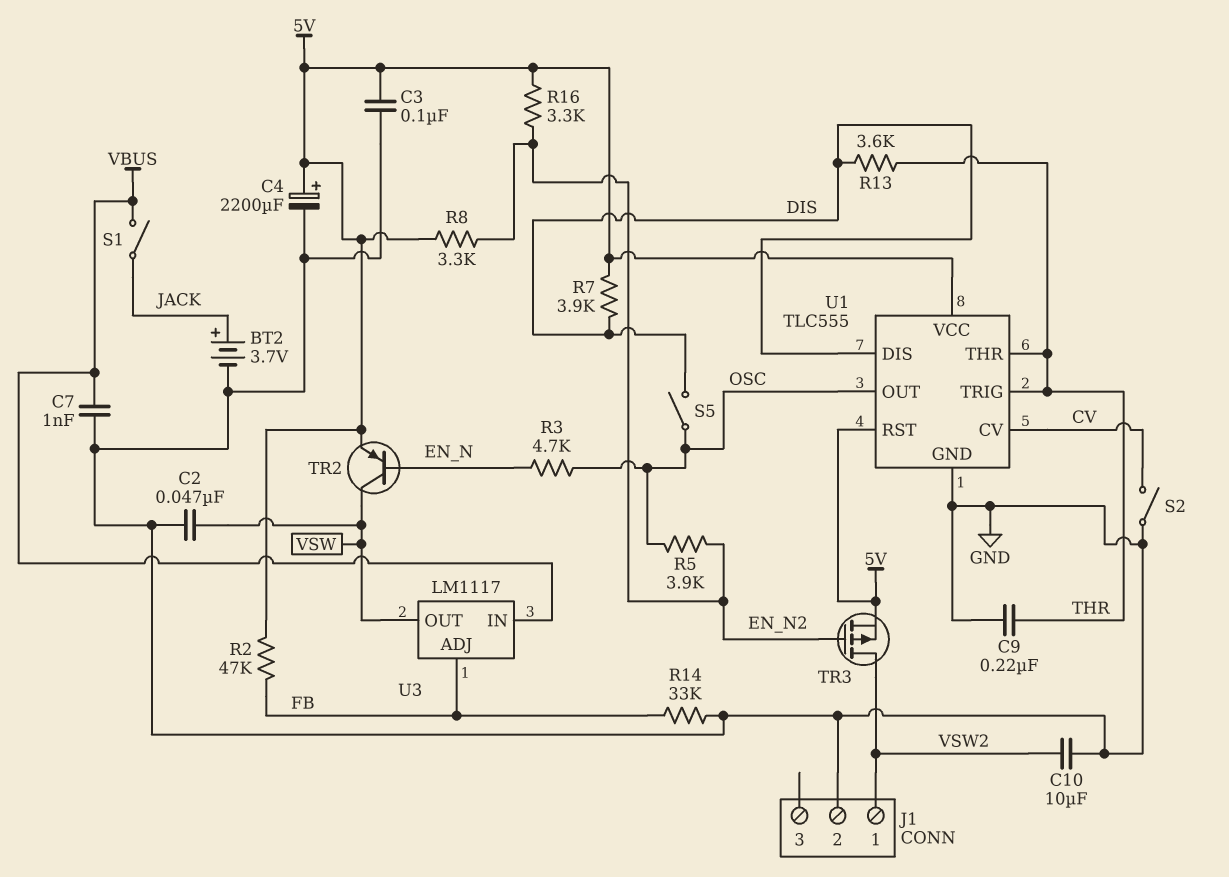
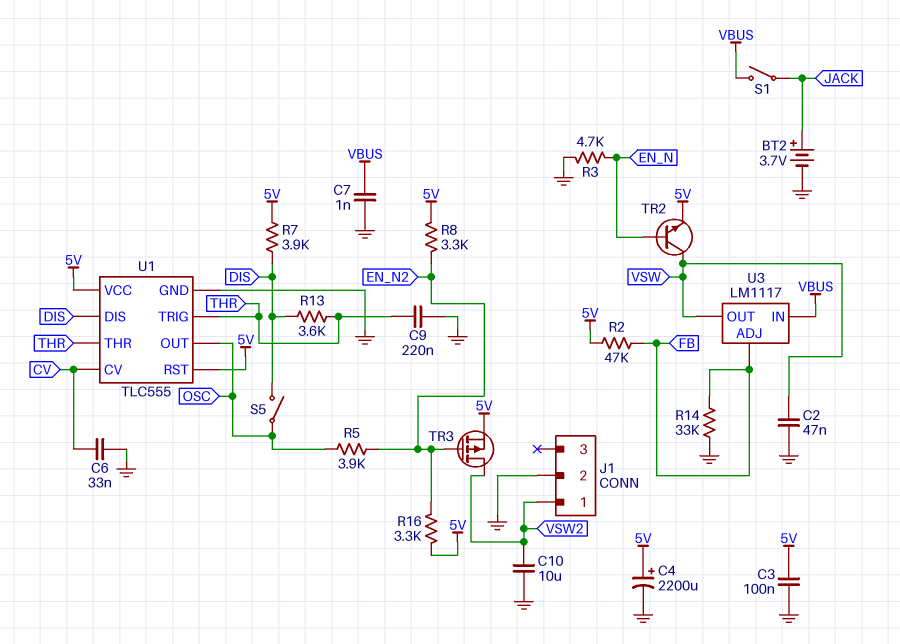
C6: none -> 33nF (CV, GND)
R3: 4.7k (EN_N, OSC) -> 4.7k (EN_N, GND)
S2: switch (CV, GND) -> none
TR2: PNP (B EN_N, C VSW, E 5V) -> NPN (B EN_N, C VSW, E 5V)

